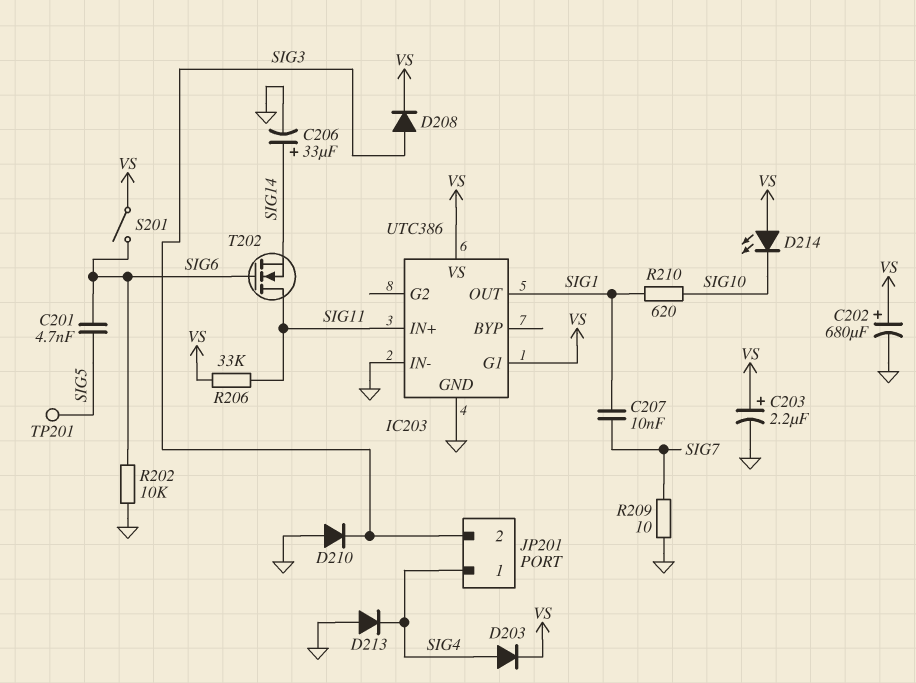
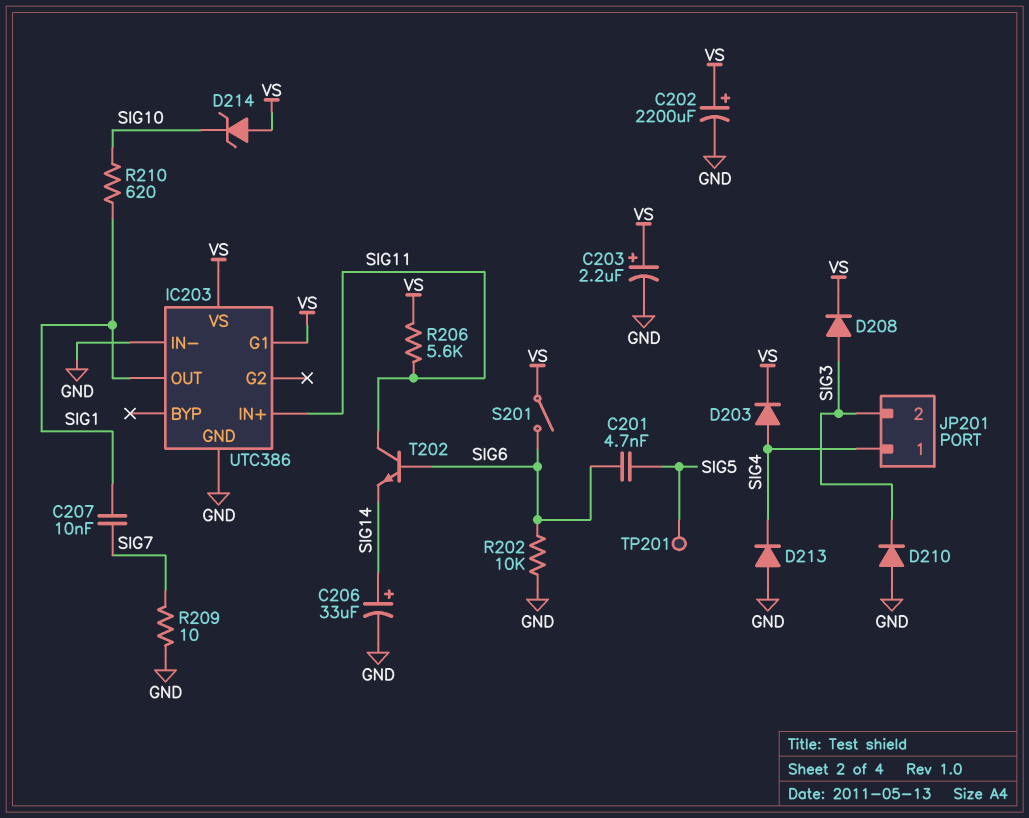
C202: 680uF (plus VS, minus GND) -> 2200uF (plus VS, minus GND)
D214: LED (A VS, K SIG10) -> zener (A VS, K SIG10)
R206: 33k (SIG11, VS) -> 5.6k (SIG11, VS)
T202: NMOS (G SIG6, D SIG11, S SIG14) -> NPN (B SIG6, C SIG11, E SIG14)

